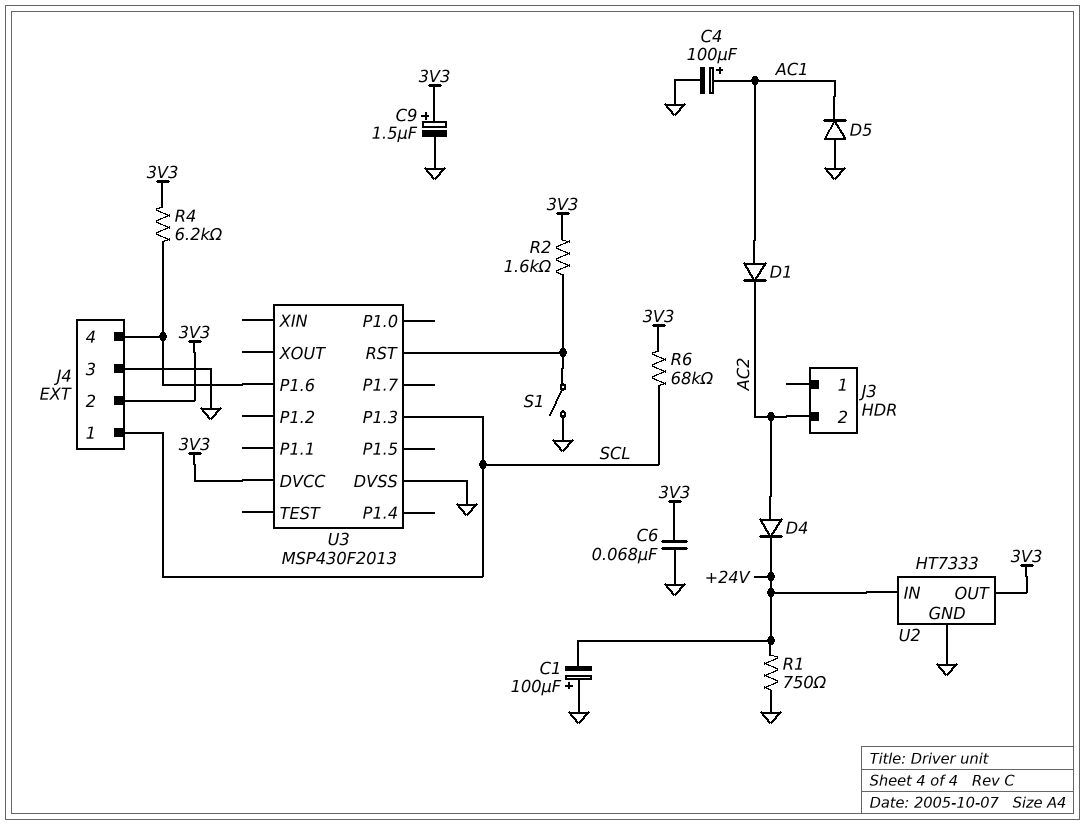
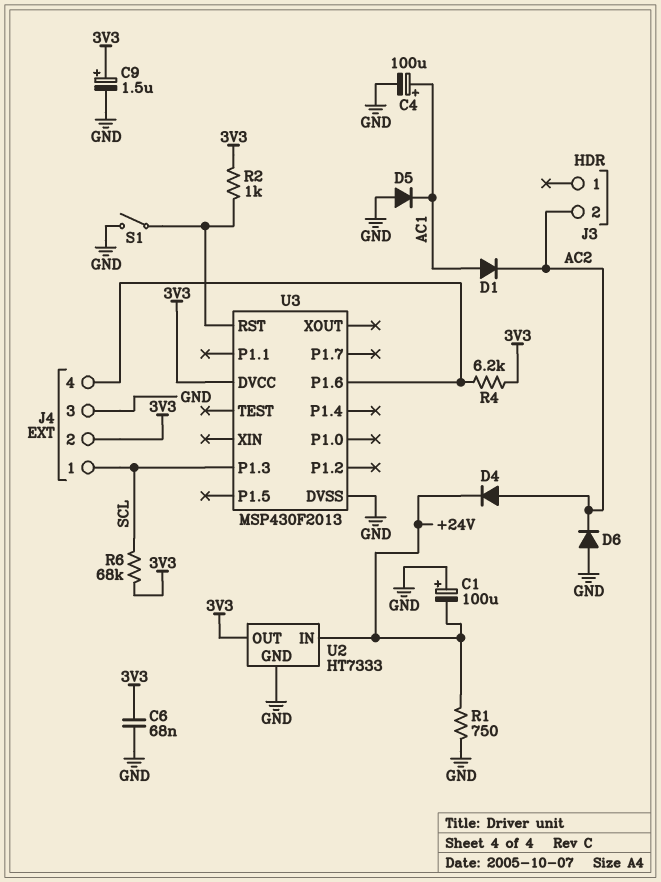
D6: none -> diode (A GND, K AC2)
R2: 1.6k (3V3, U3/RST) -> 1k (3V3, U3/RST)

